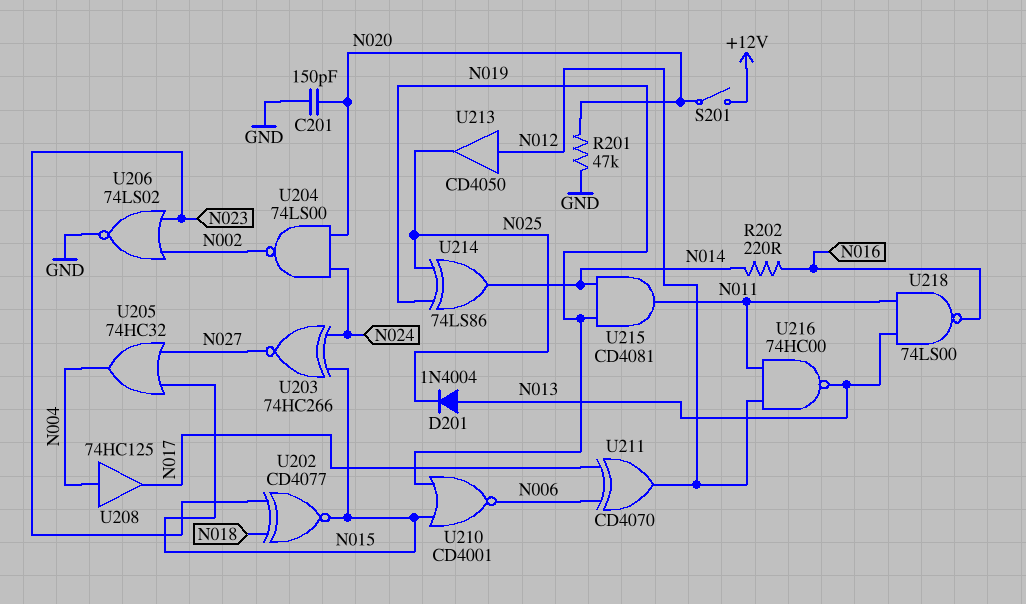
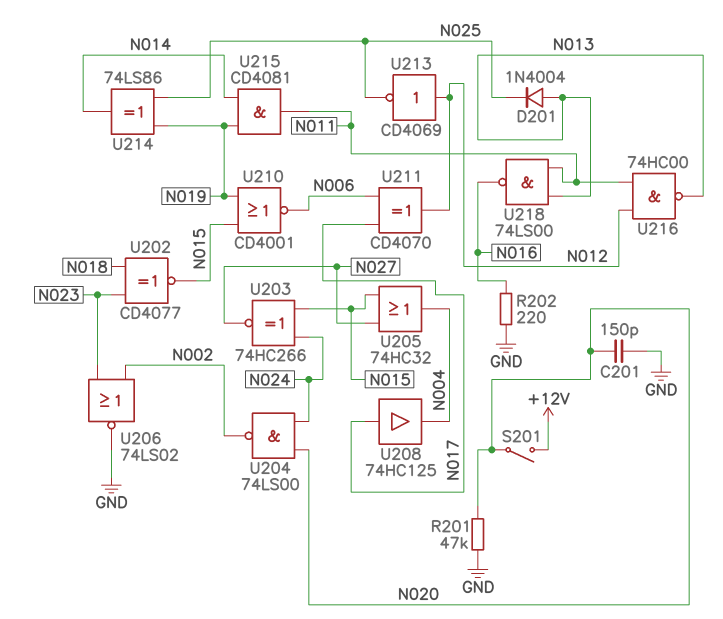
R202: 220 (N014, N016) -> 220 (GND, N016)
U208: buffer 74HC125 (in N004, out N017) -> buffer 74HC125 (in N017, out N004)
U213: buffer CD4050 (in N012, out N025) -> NOT CD4069 (in N012, out N025)

